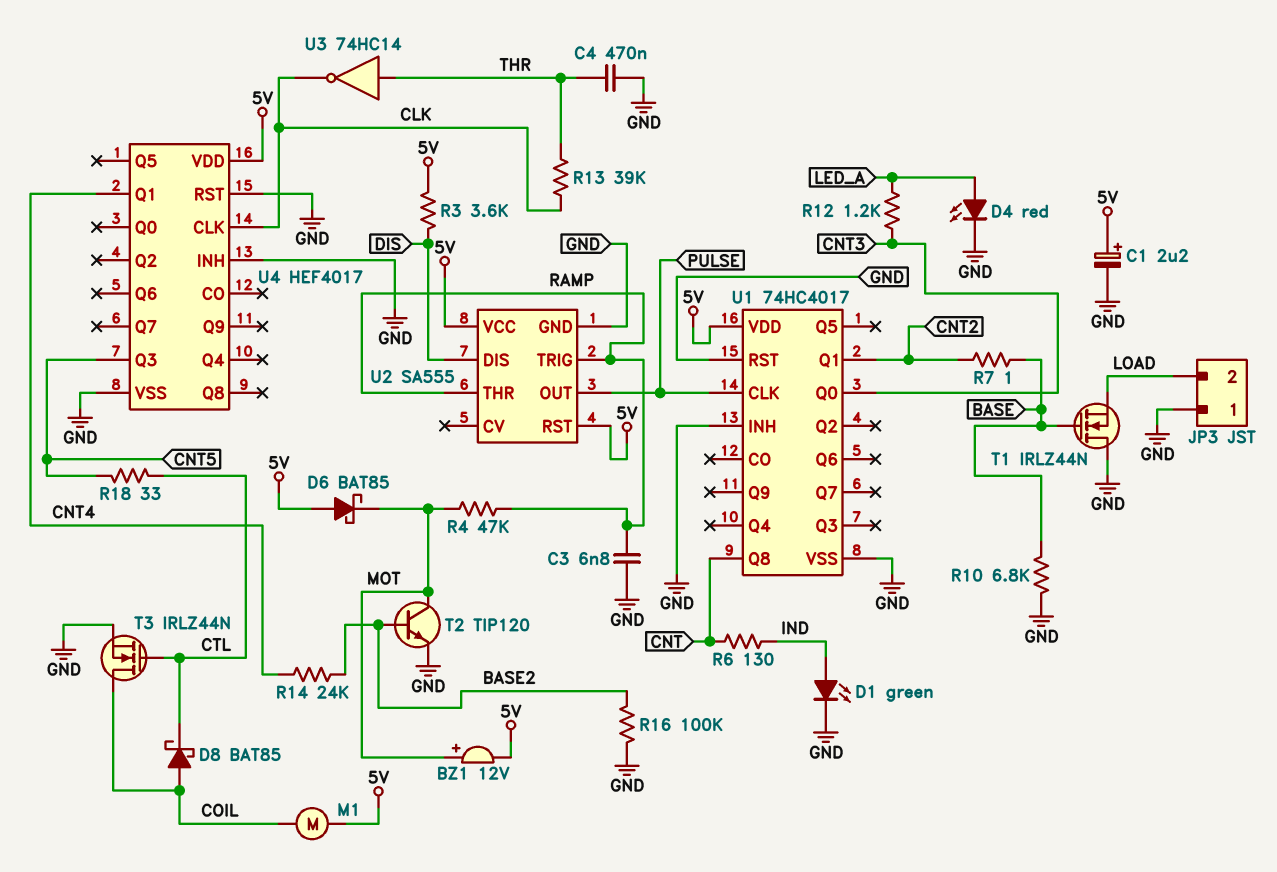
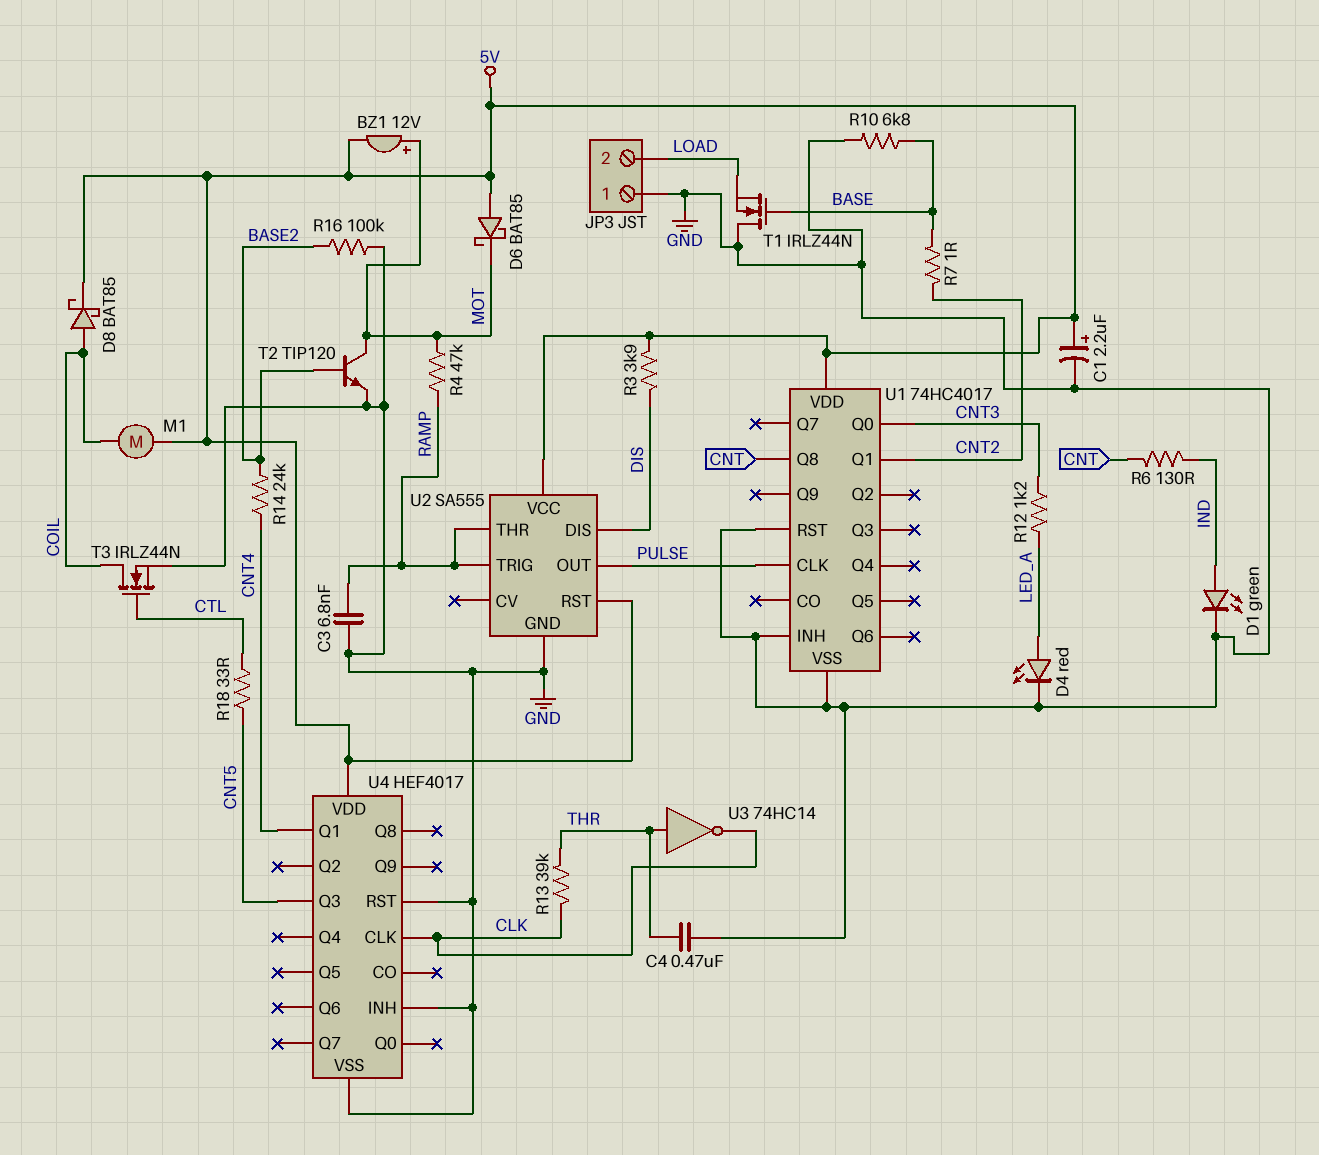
D8: schottky BAT85 (A COIL, K CTL) -> schottky BAT85 (A COIL, K 5V)
R3: 3.6k (5V, DIS) -> 3.9k (5V, DIS)

